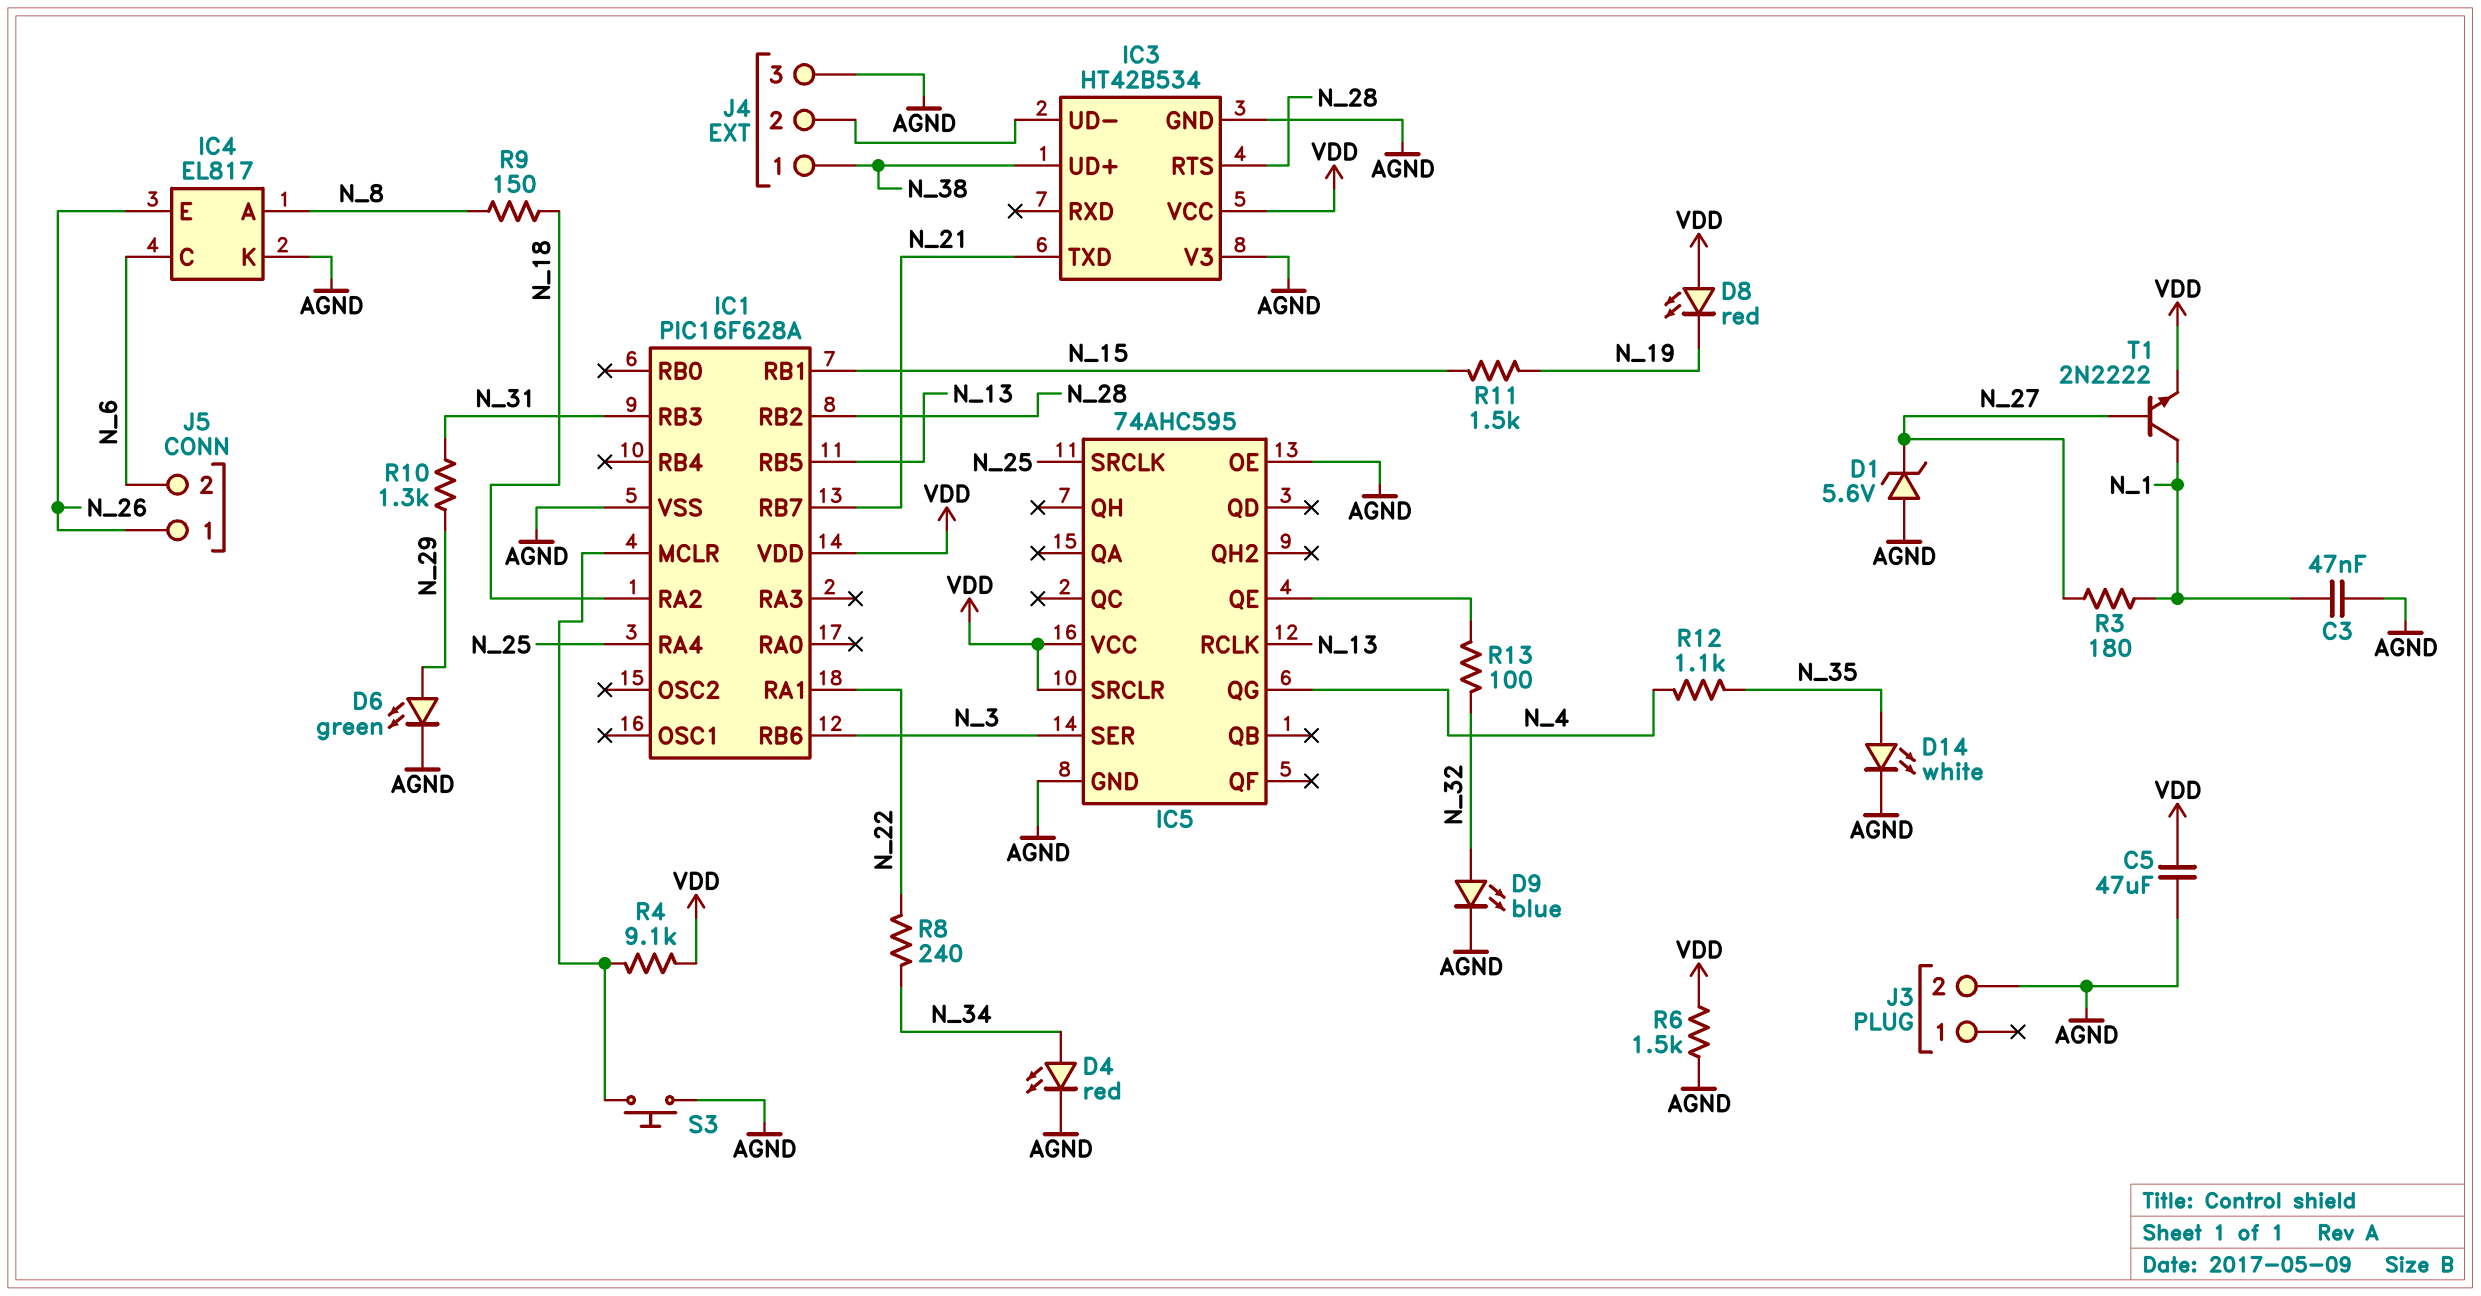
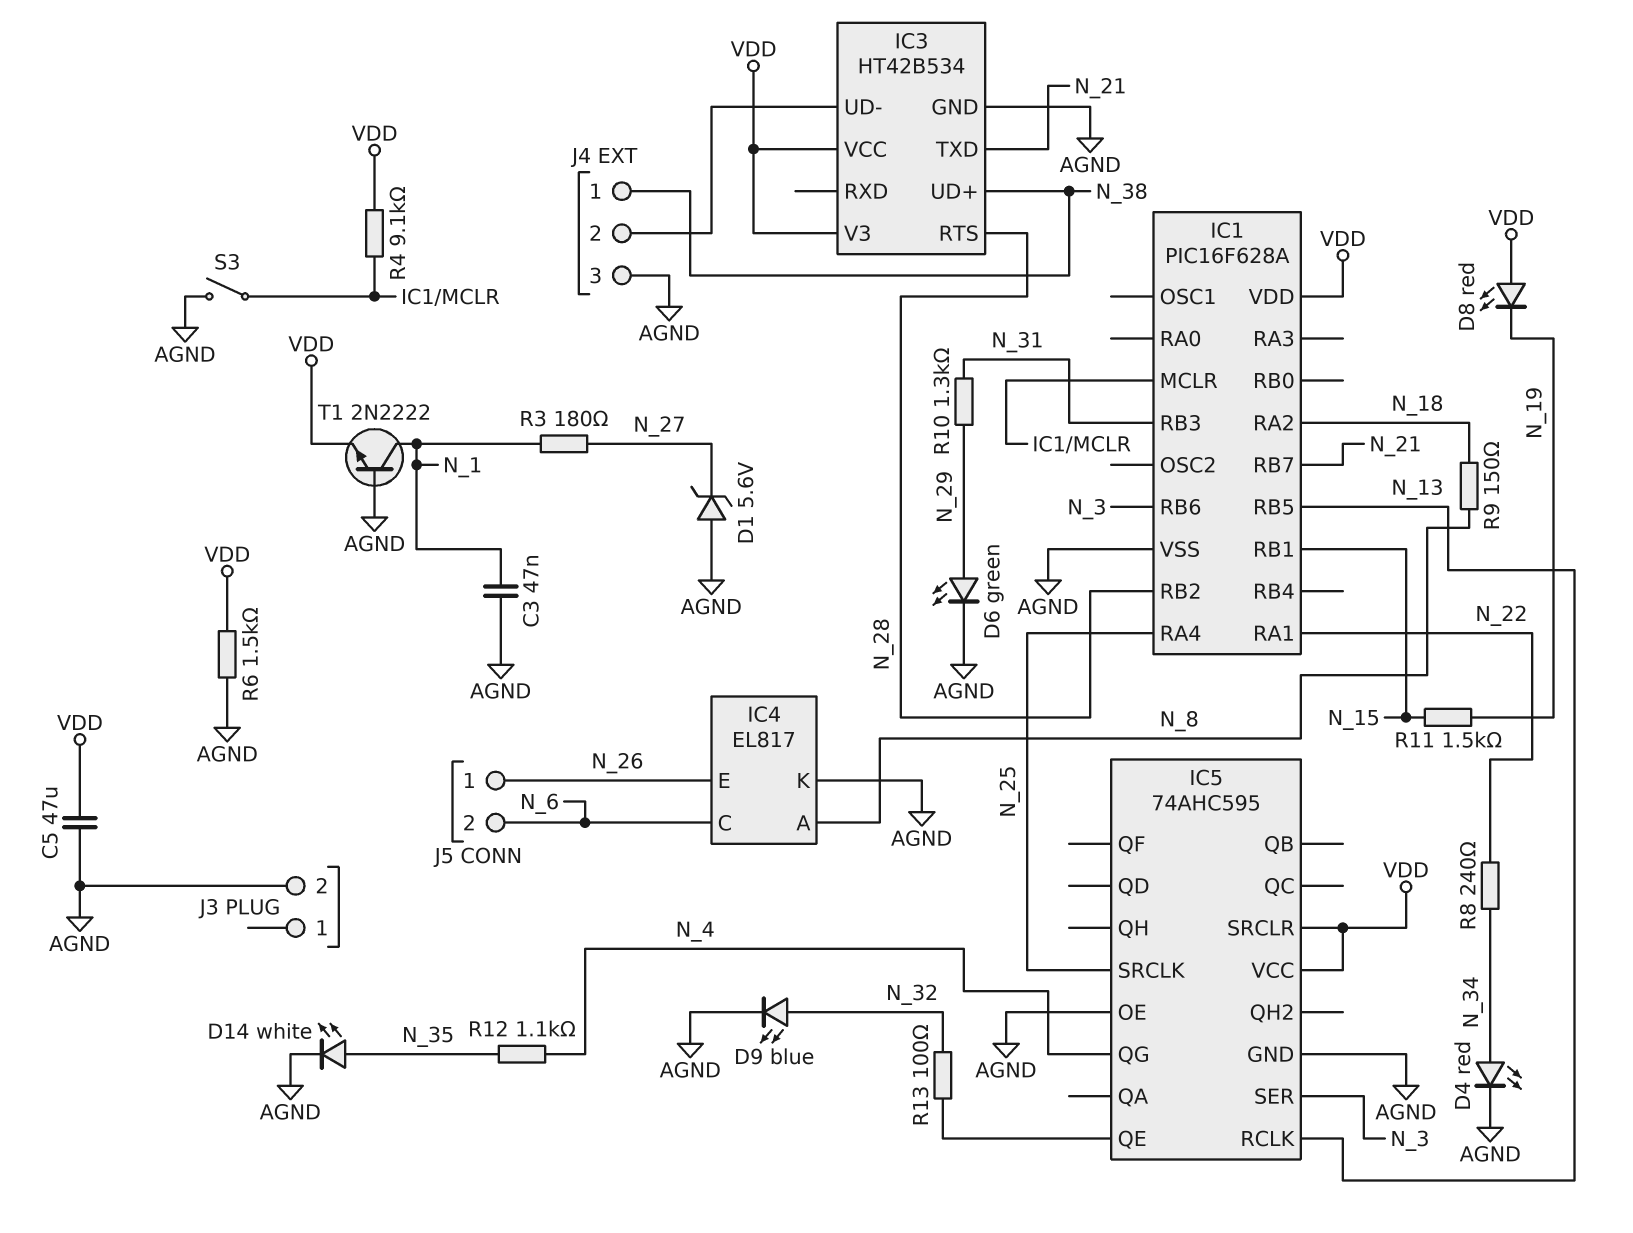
IC3 pin V3: AGND -> VDD
S3: button (AGND, IC1/MCLR) -> switch (AGND, IC1/MCLR)
T1: NPN 2N2222 (B N_27, C N_1, E VDD) -> NPN 2N2222 (B AGND, C N_1, E VDD)

